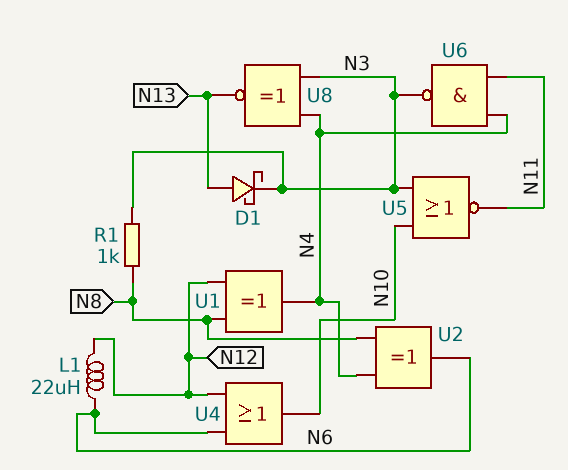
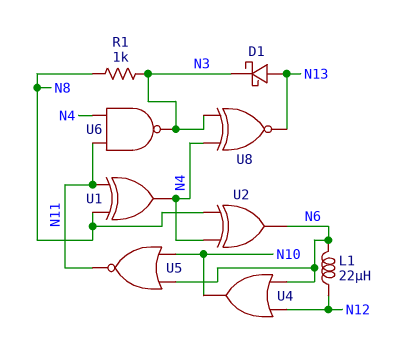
U1: XOR (in N8, in N12, out N4) -> XOR (in N8, in N11, out N4)
U5: NOR (in N3, in N10, out N11) -> NOR (in N6, in N10, out N11)

